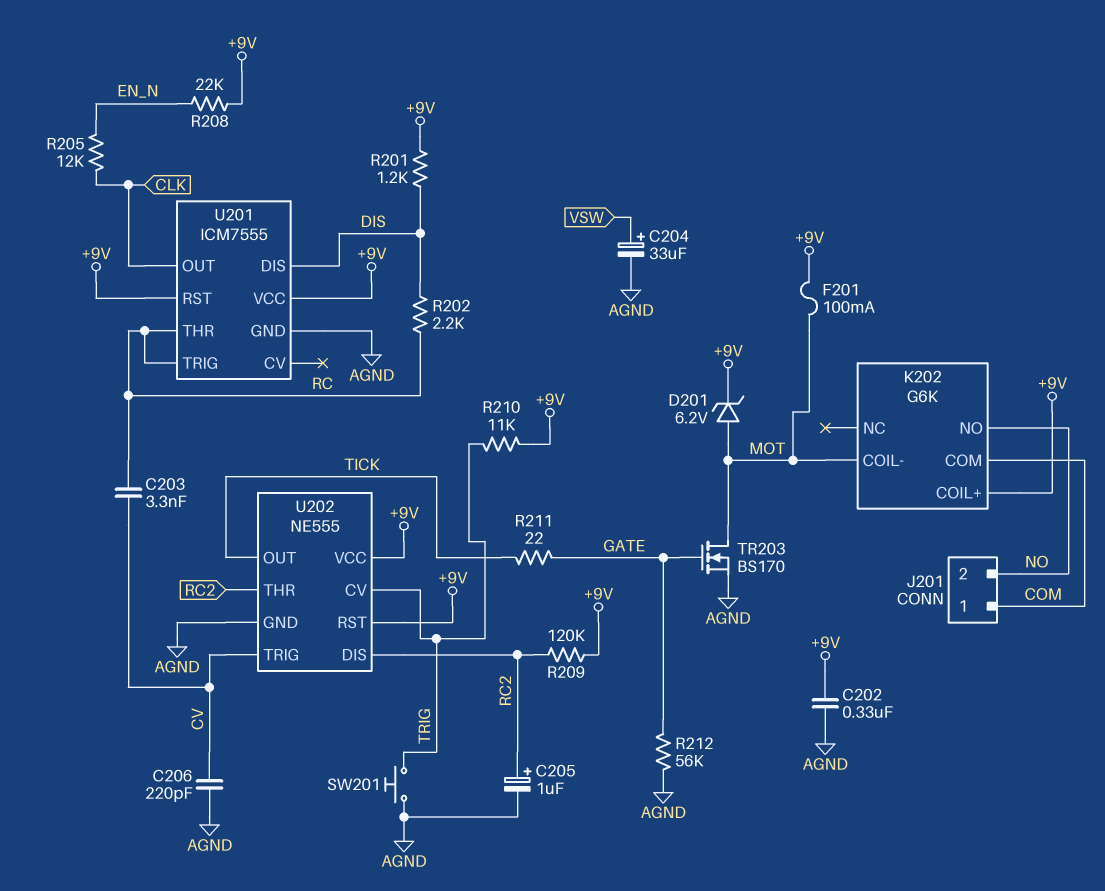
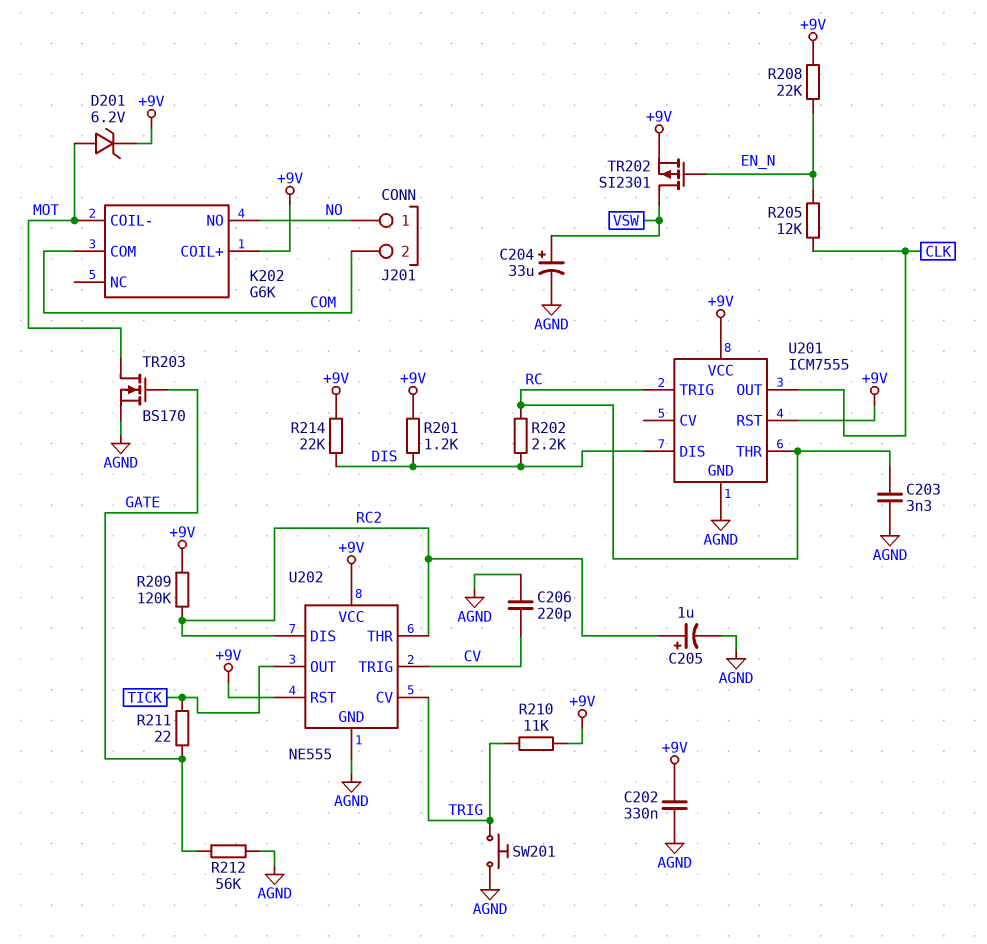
C203: 3.3nF (CV, RC) -> 3.3nF (AGND, RC)
F201: 100mA (+9V, MOT) -> none
J201 pin 1: COM -> NO
J201 pin 2: NO -> COM
R214: none -> 22k (+9V, DIS)
TR202: none -> PMOS SI2301 (G EN_N, D VSW, S +9V)

